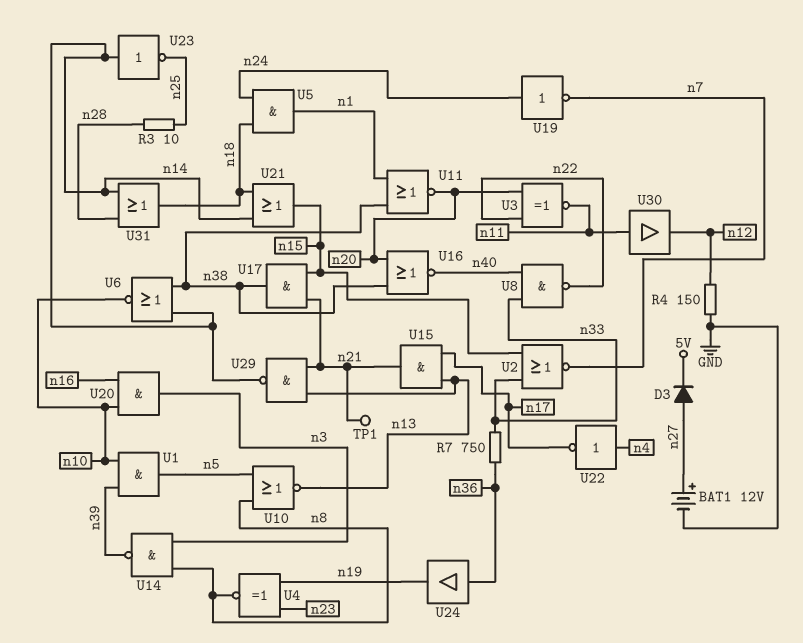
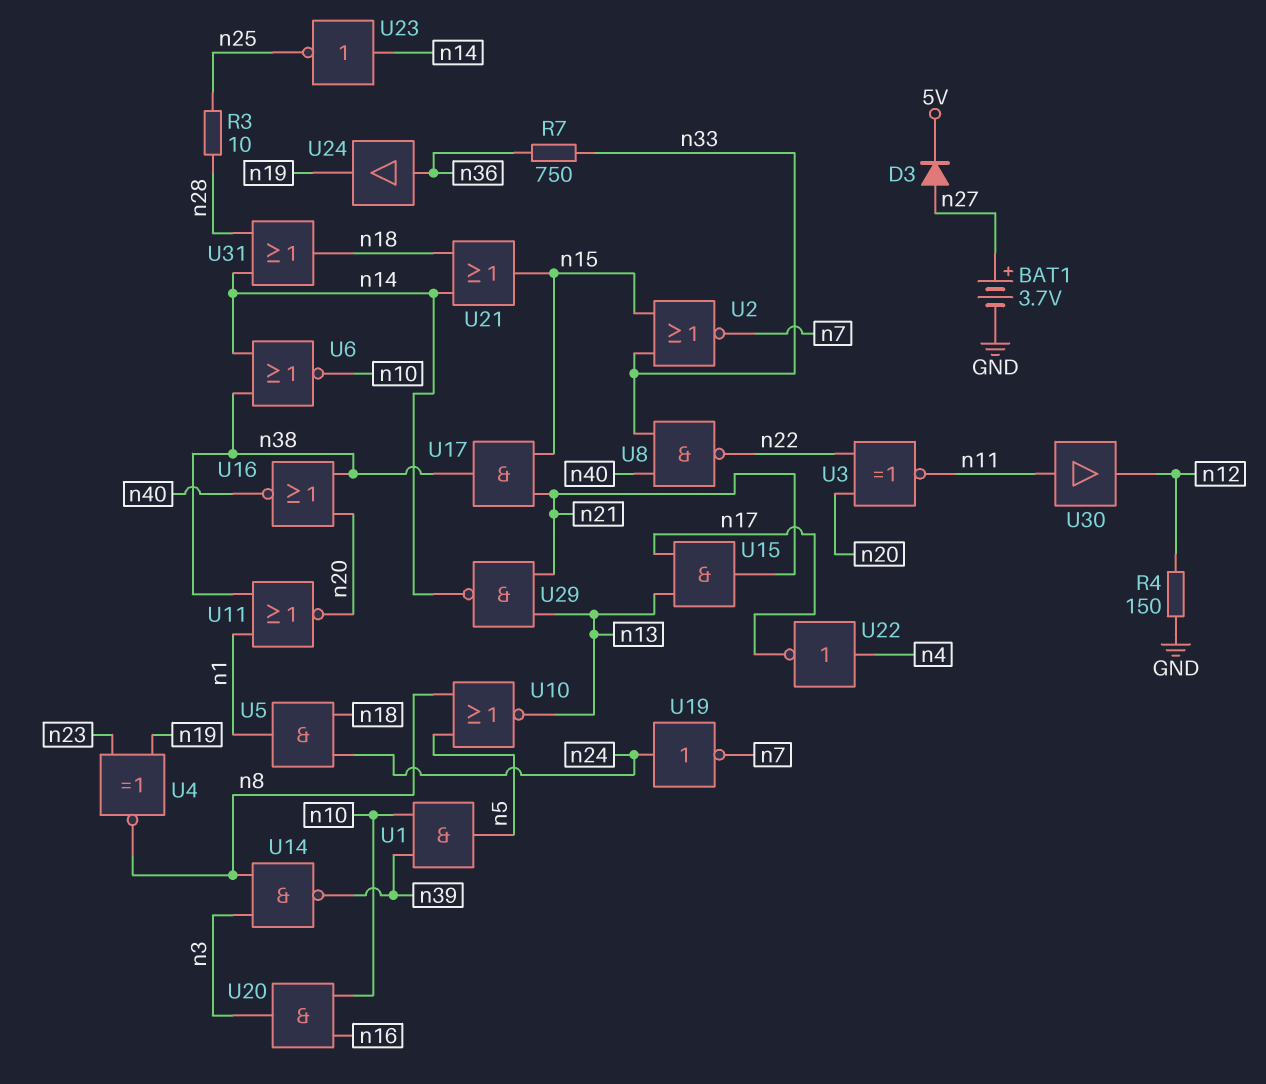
BAT1: 12V (plus n27, minus GND) -> 3.7V (plus n27, minus GND)
TP1: test point (n21) -> none

